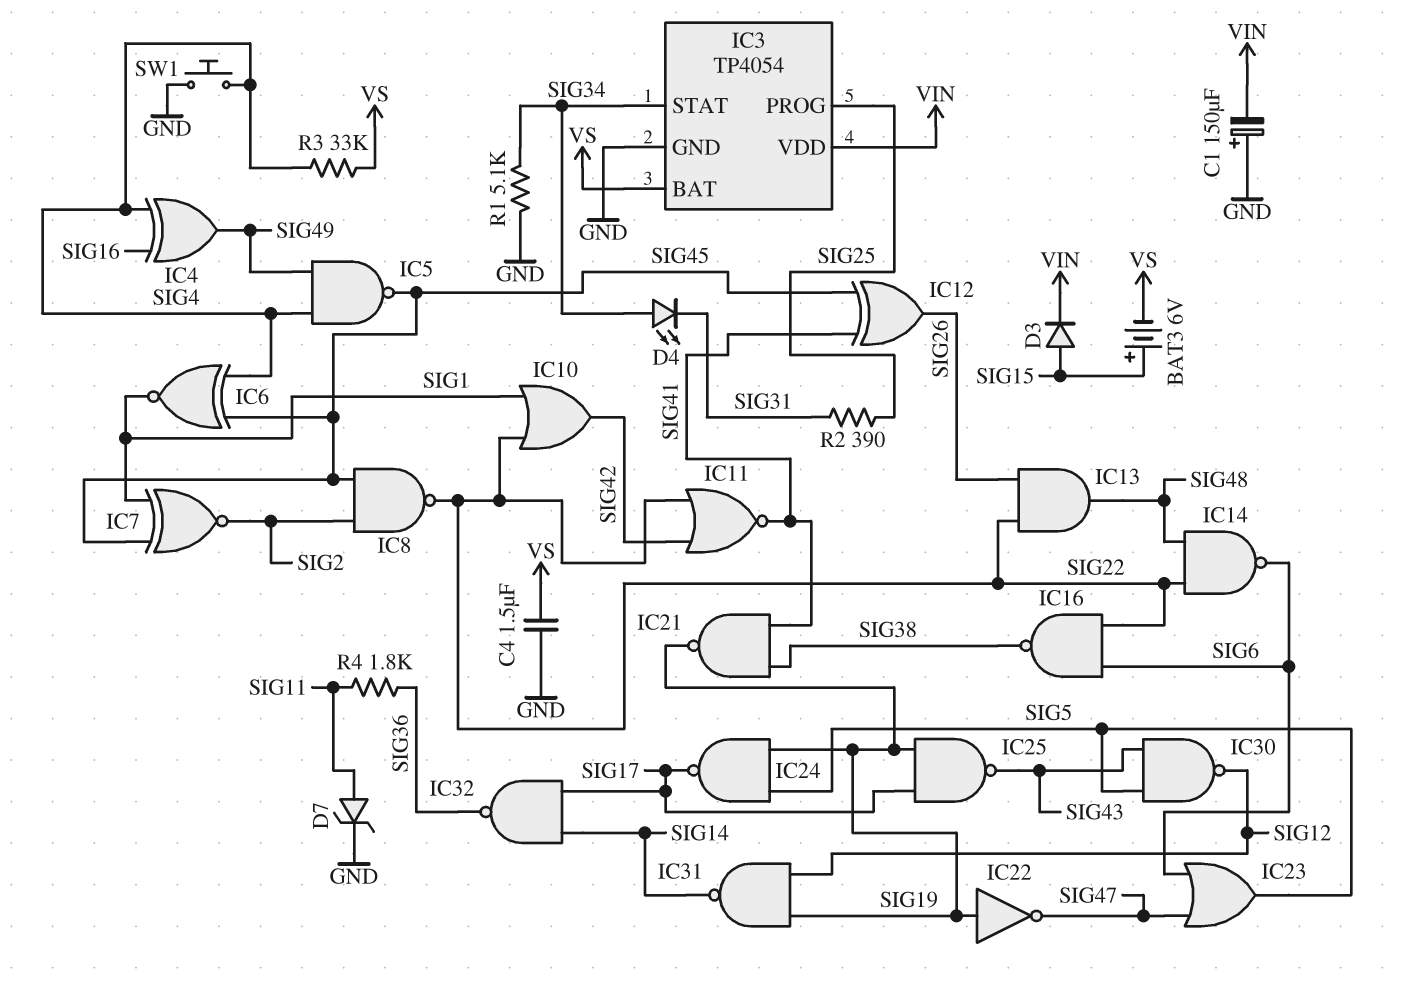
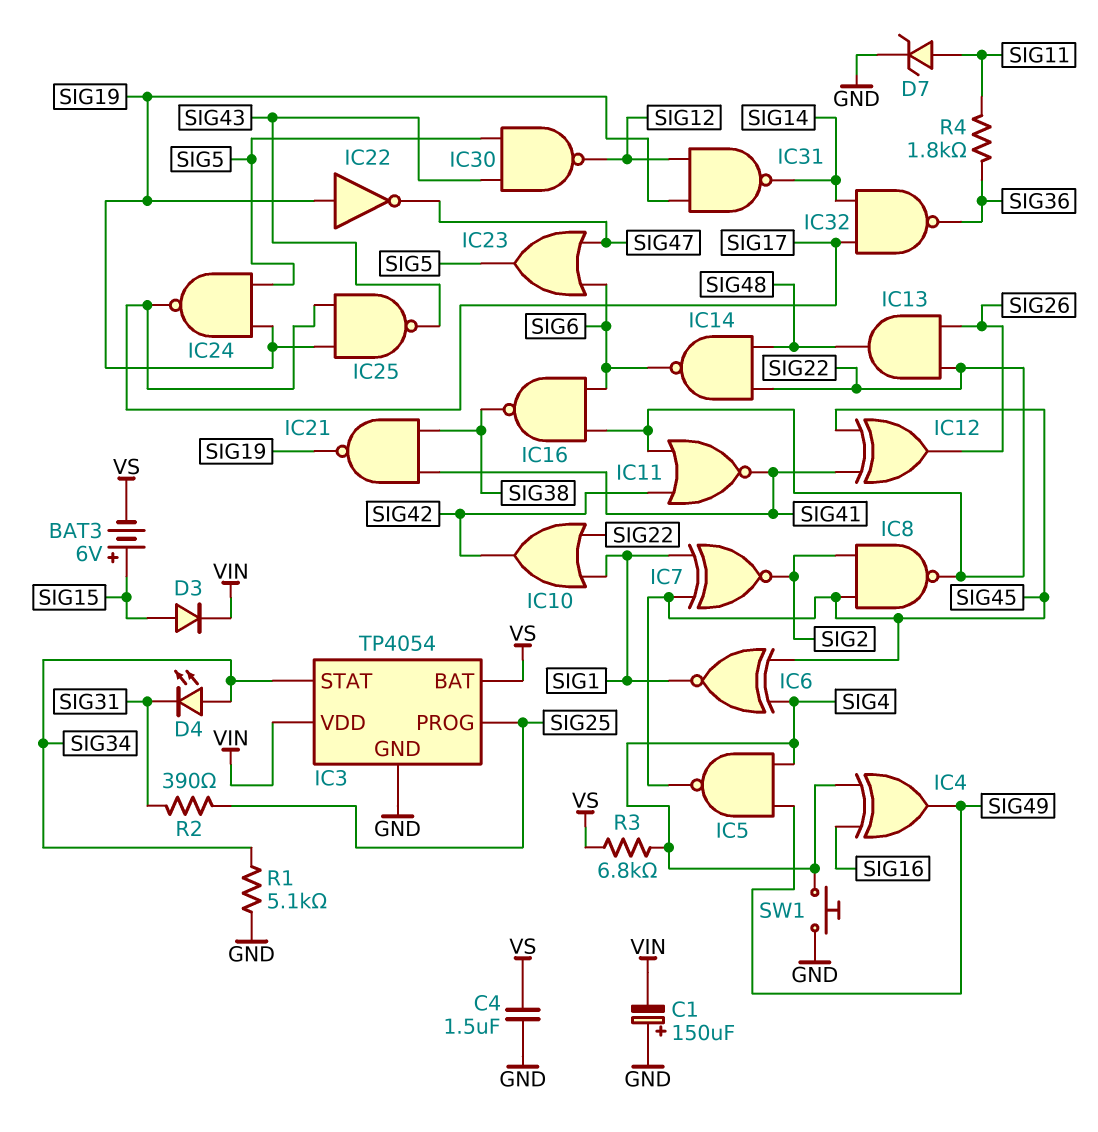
R3: 33k (SIG4, VS) -> 6.8k (SIG4, VS)

